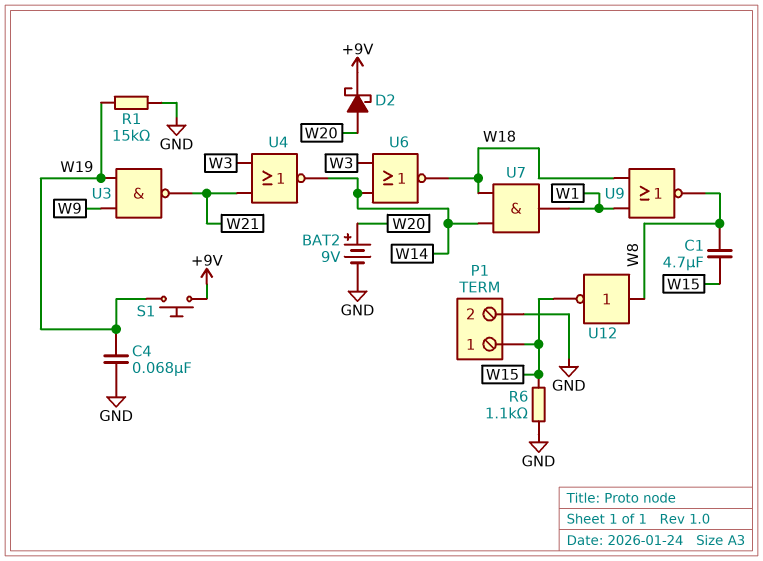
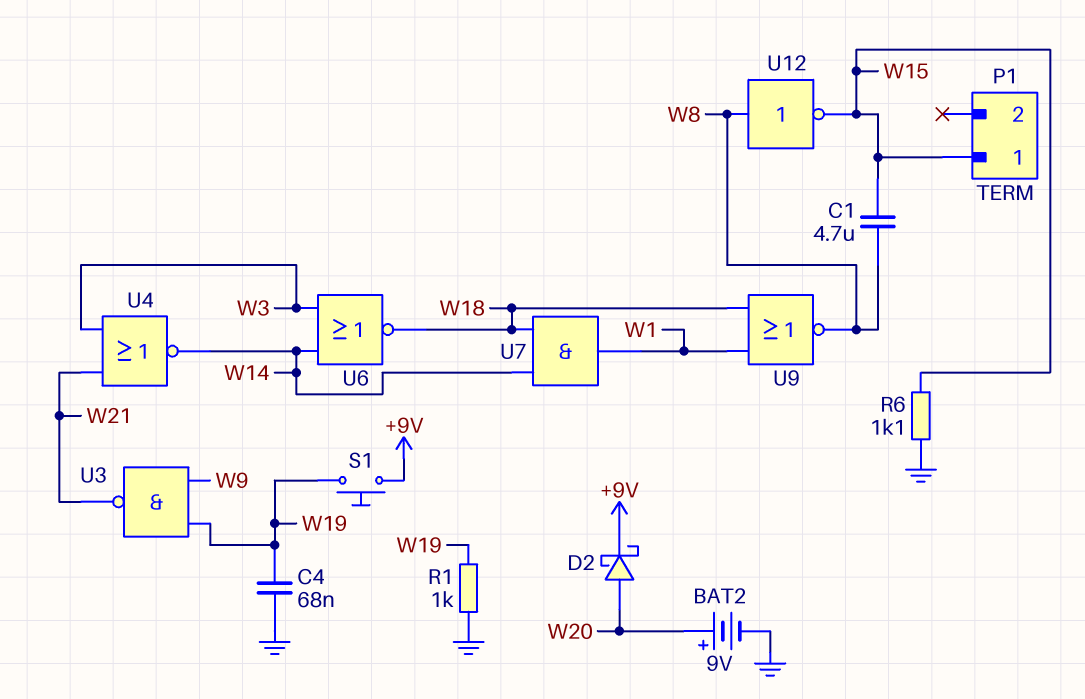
P1 pin 2: GND -> none
R1: 15k (GND, W19) -> 1k (GND, W19)

